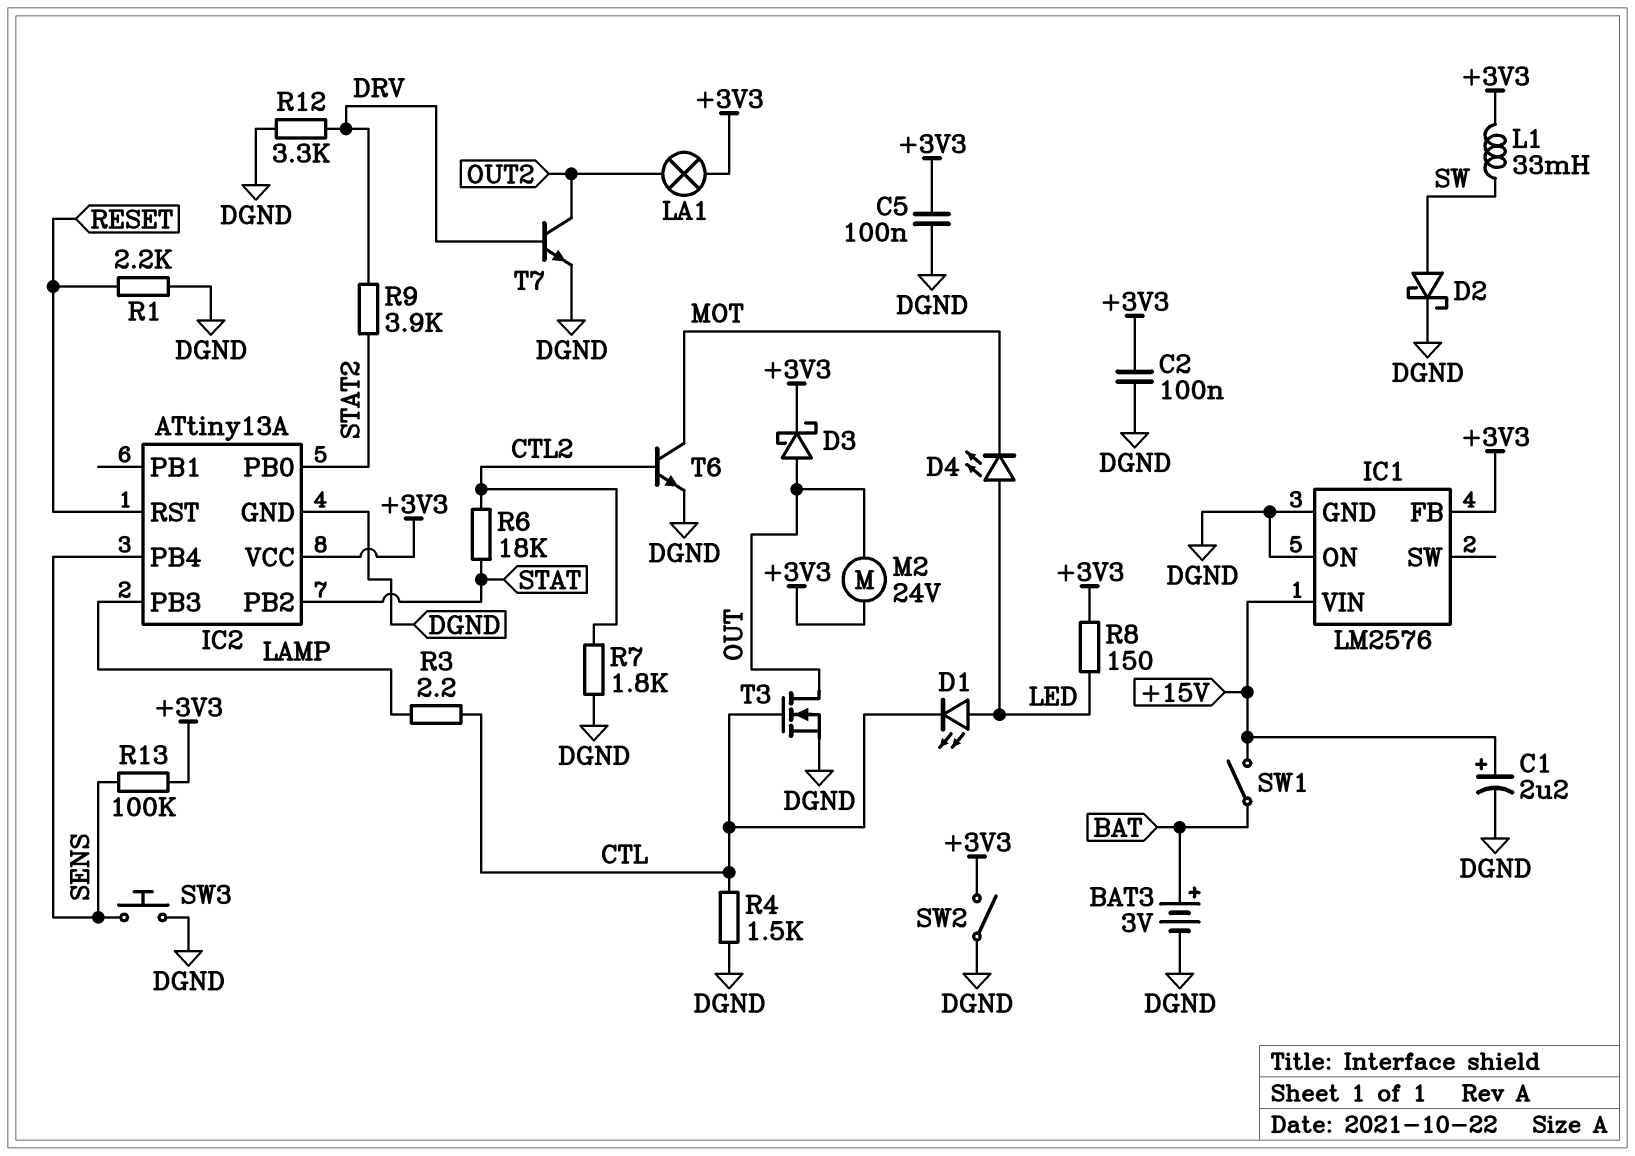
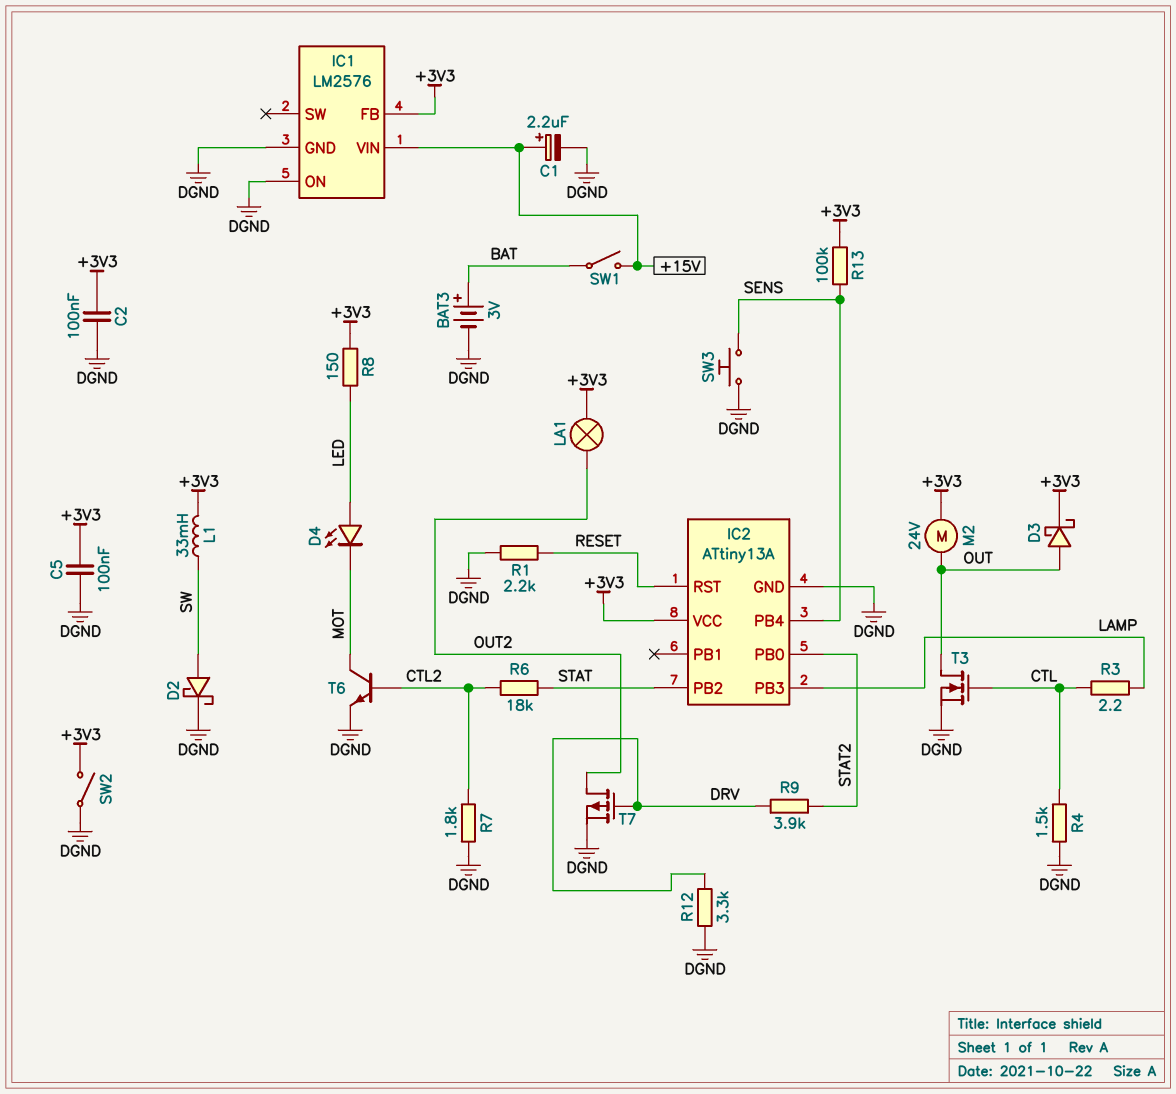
D1: LED (A LED, K CTL) -> none
T7: NPN (B DRV, C OUT2, E DGND) -> PMOS (G DRV, D OUT2, S DGND)

